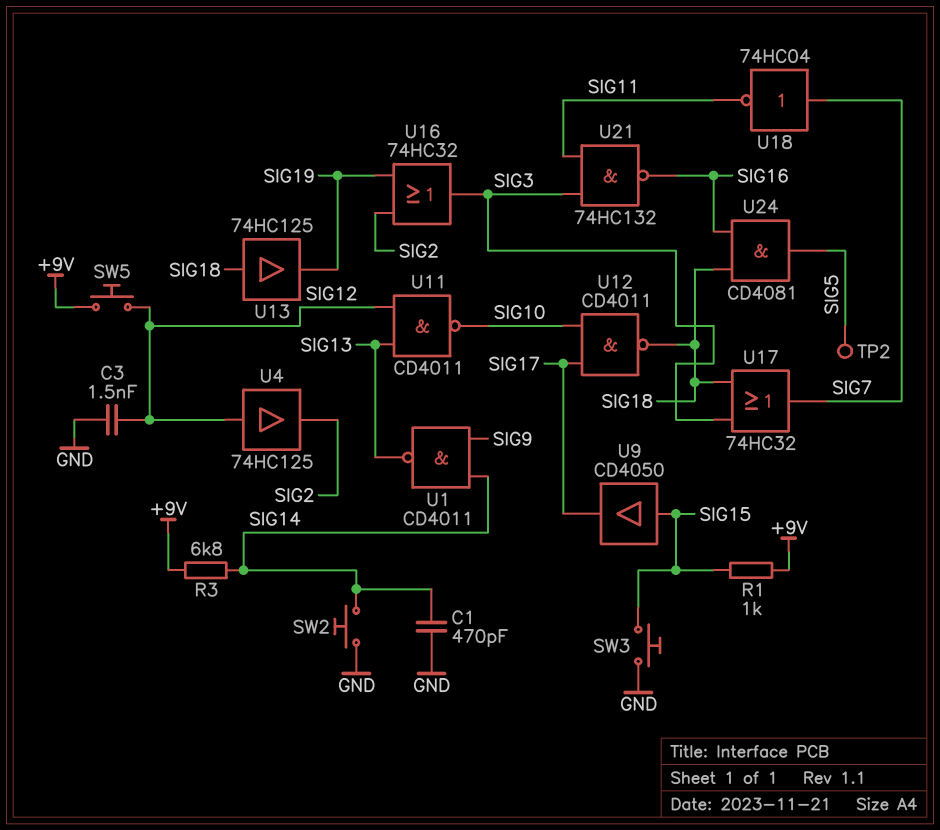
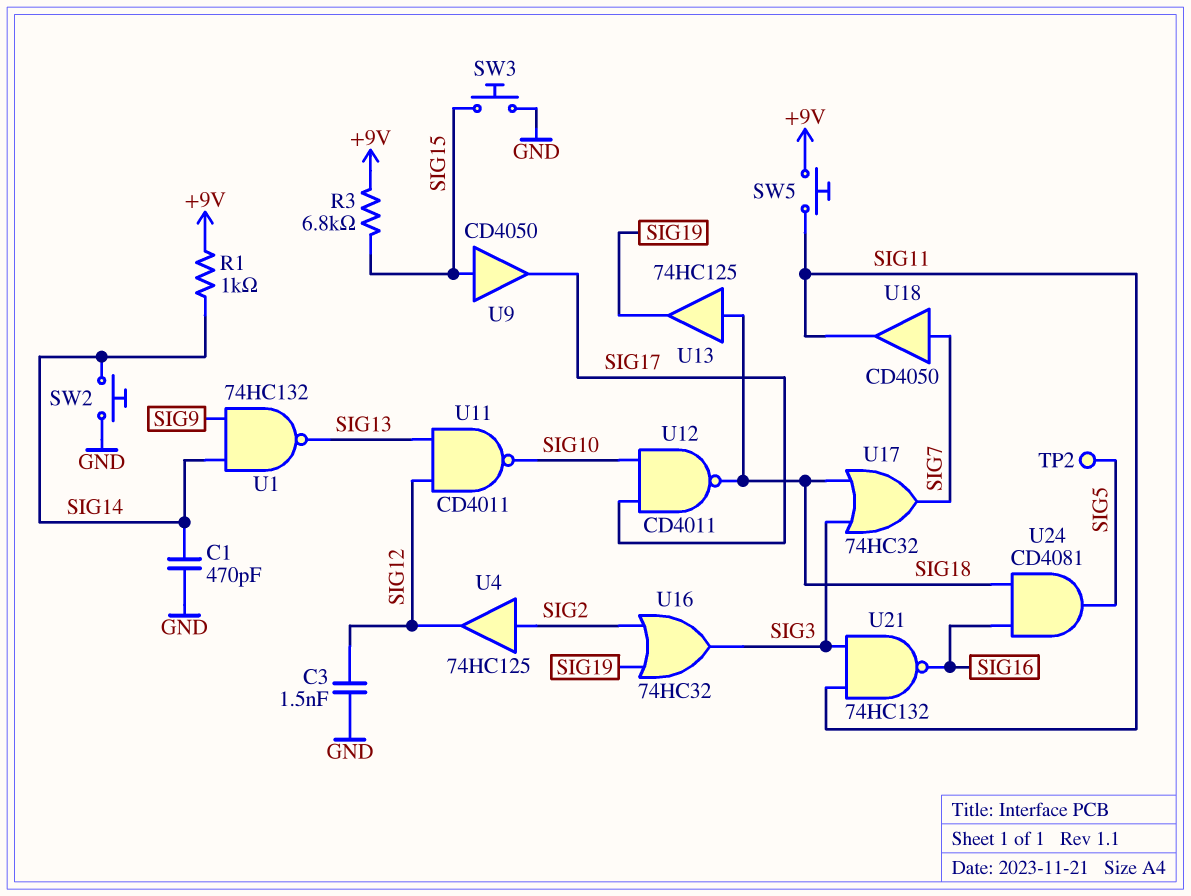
R1: 1k (+9V, SIG15) -> 1k (+9V, SIG14)
R3: 6.8k (+9V, SIG14) -> 6.8k (+9V, SIG15)
SW5: button (+9V, SIG12) -> button (+9V, SIG11)
U1: NAND CD4011 (in SIG9, in SIG14, out SIG13) -> NAND 74HC132 (in SIG9, in SIG14, out SIG13)
U4: buffer 74HC125 (in SIG12, out SIG2) -> buffer 74HC125 (in SIG2, out SIG12)
U18: NOT 74HC04 (in SIG7, out SIG11) -> buffer CD4050 (in SIG7, out SIG11)

